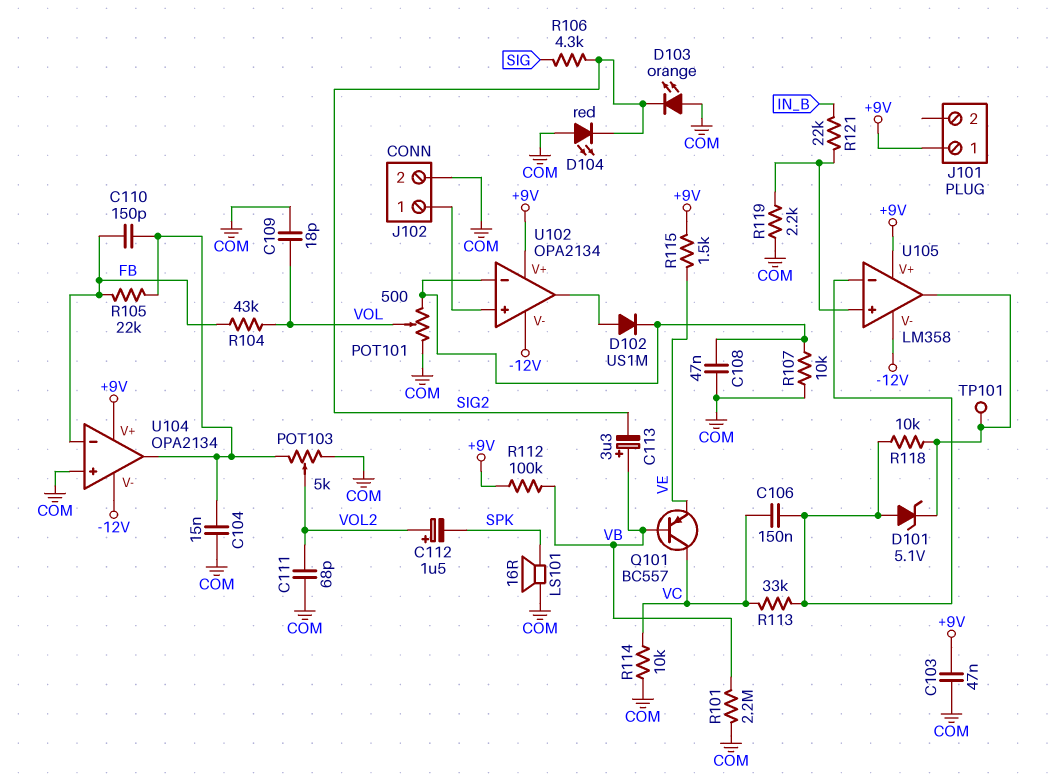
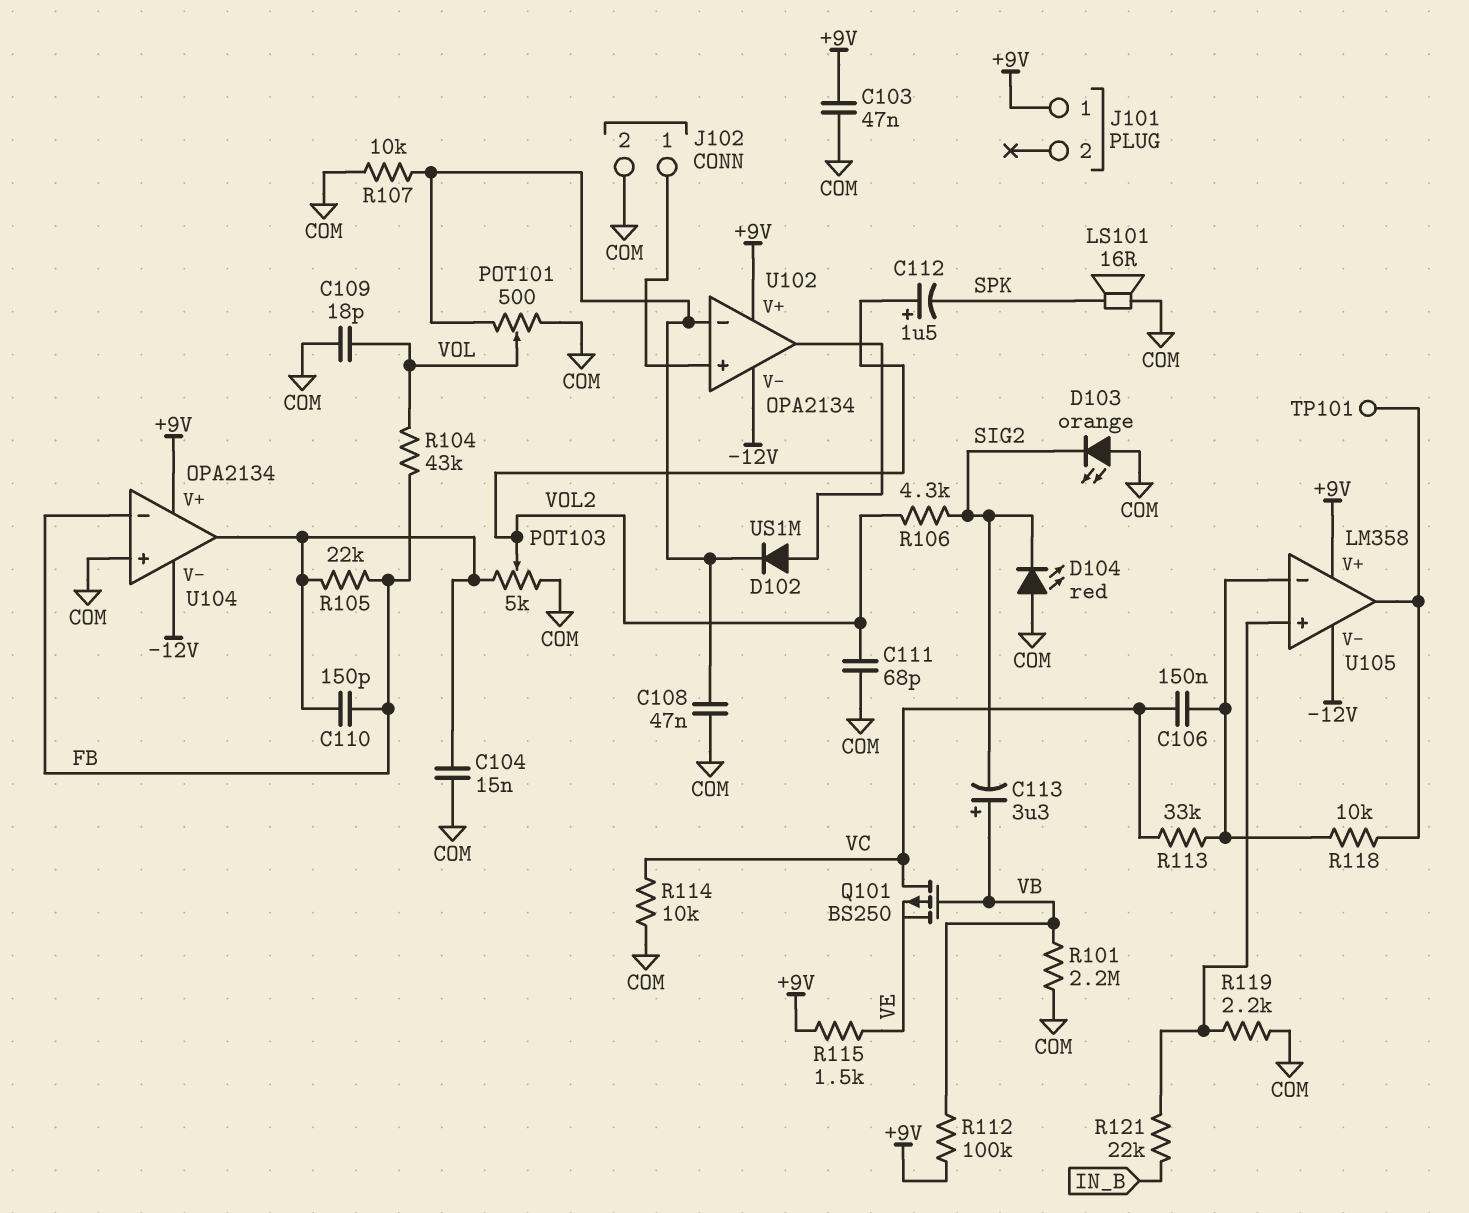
D101: zener 5.1V (A U105/in-, K U105/out) -> none
Q101: PNP BC557 (B VB, C VC, E VE) -> PMOS BS250 (G VB, D VC, S VE)
R106: 4.3k (SIG, SIG2) -> 4.3k (SIG2, VOL2)

